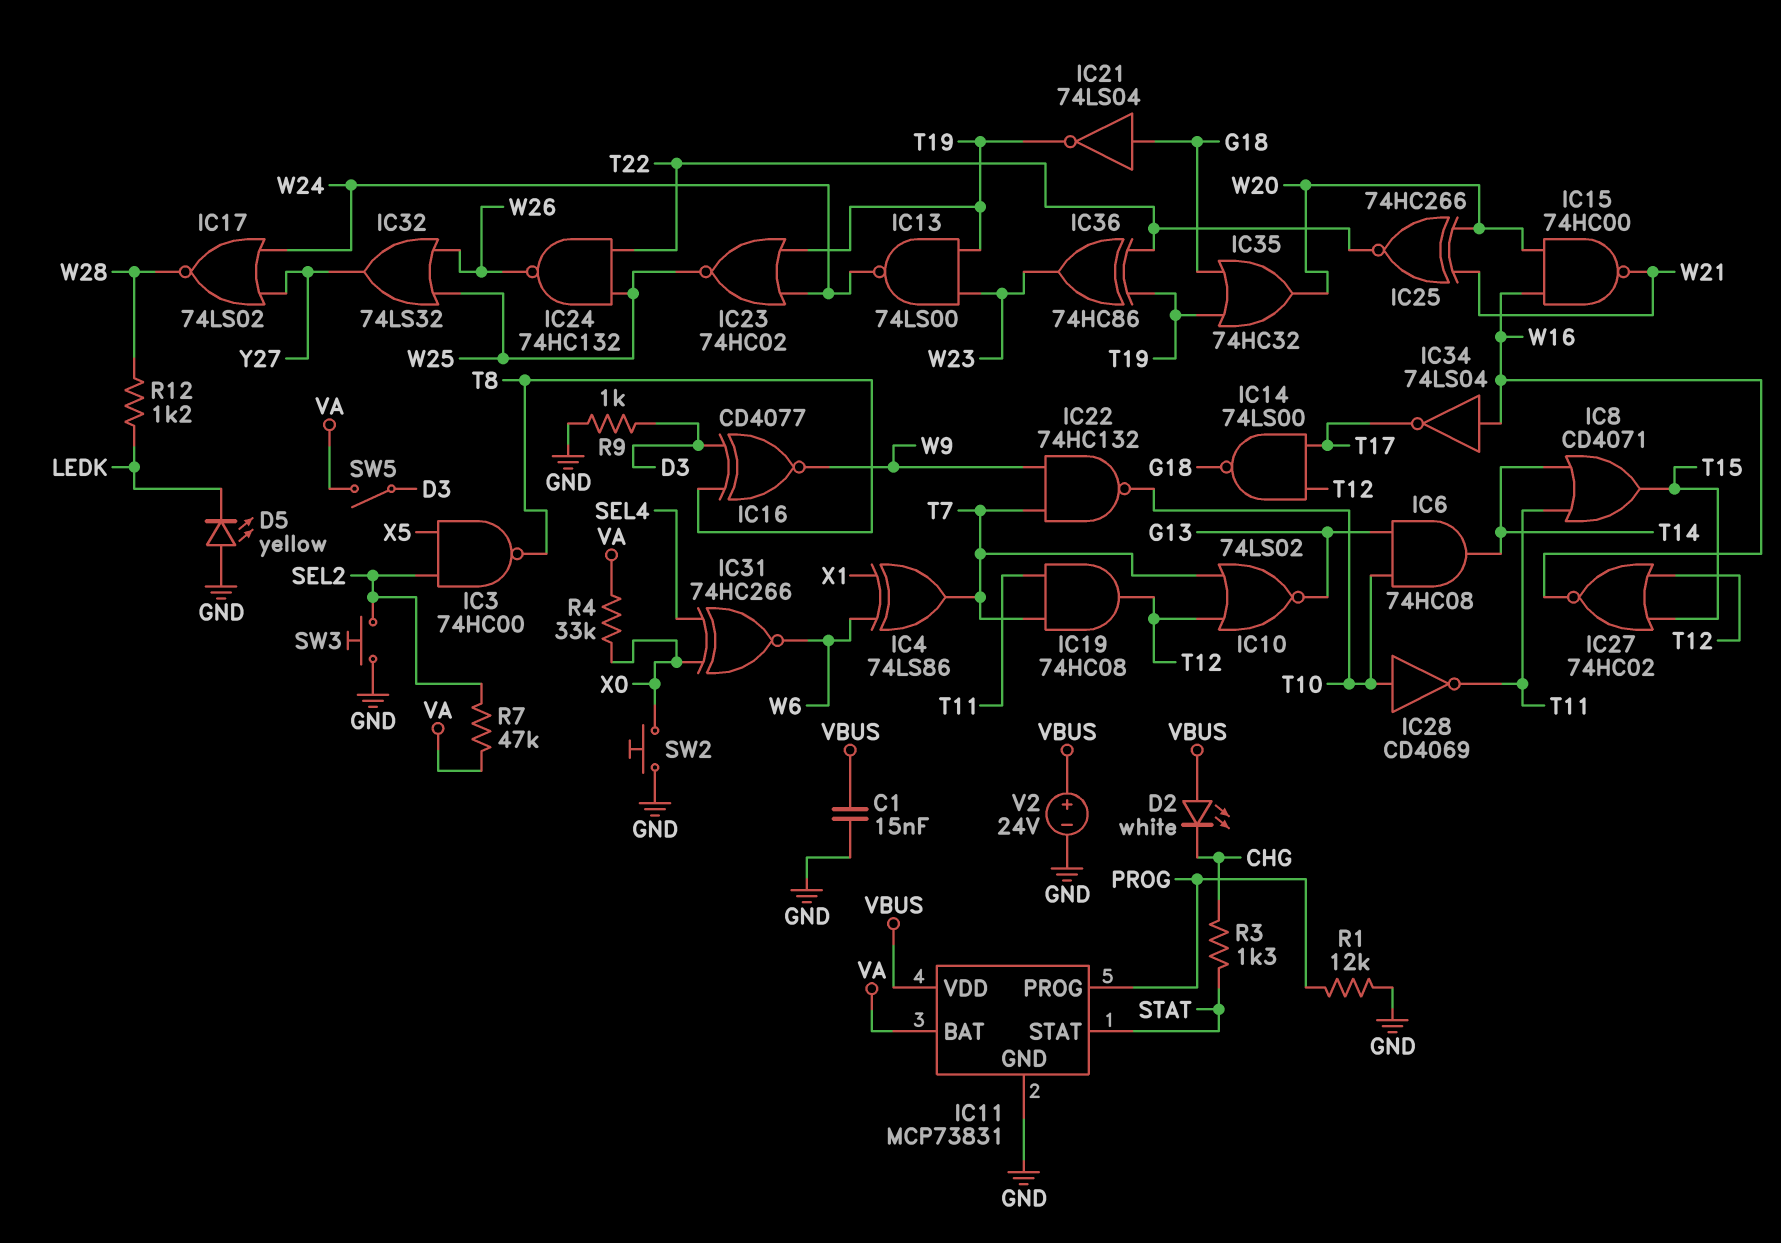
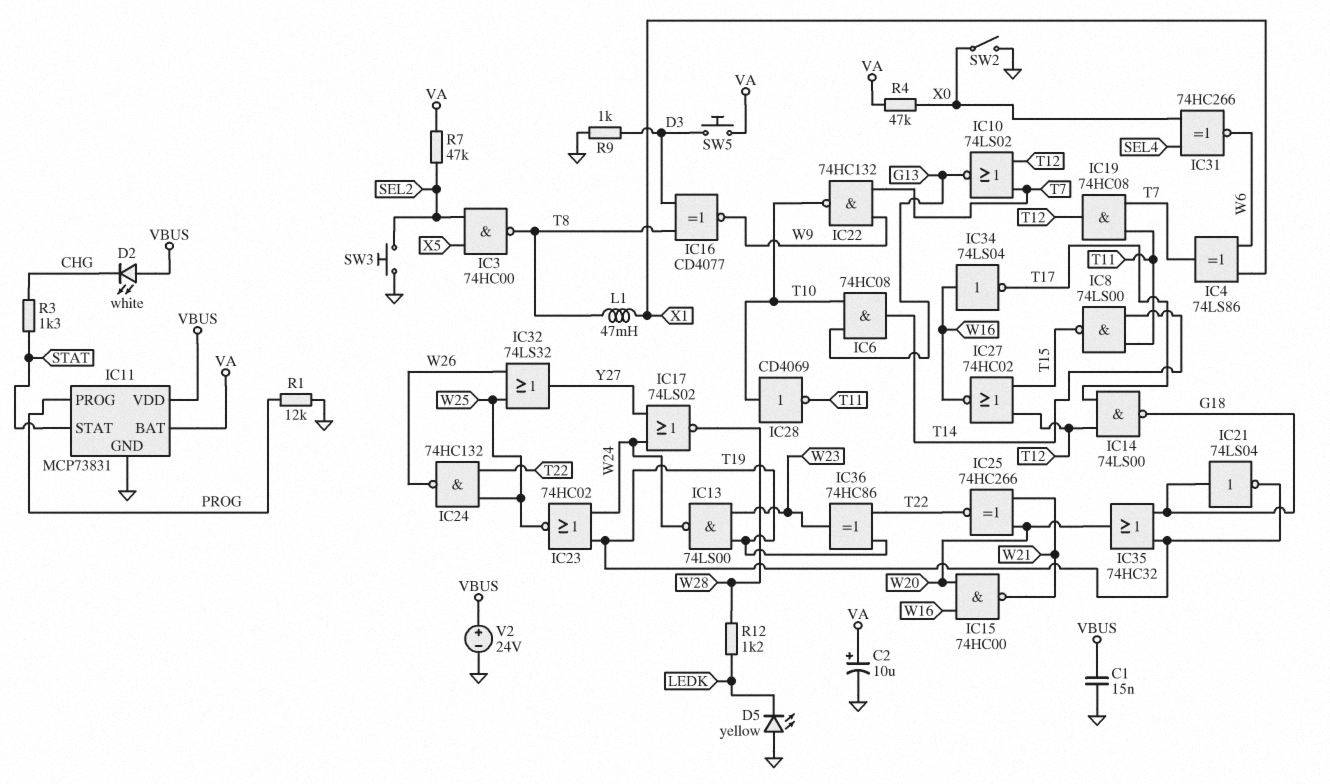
C2: none -> 10uF (plus VA, minus GND)
IC8: OR CD4071 (in T11, in T14, out T15) -> NAND 74LS00 (in T11, in T14, out T15)
L1: none -> 47mH (T8, X1)
R4: 33k (VA, X0) -> 47k (VA, X0)
SW2: button (GND, X0) -> switch (GND, X0)
SW5: switch (D3, VA) -> button (D3, VA)

